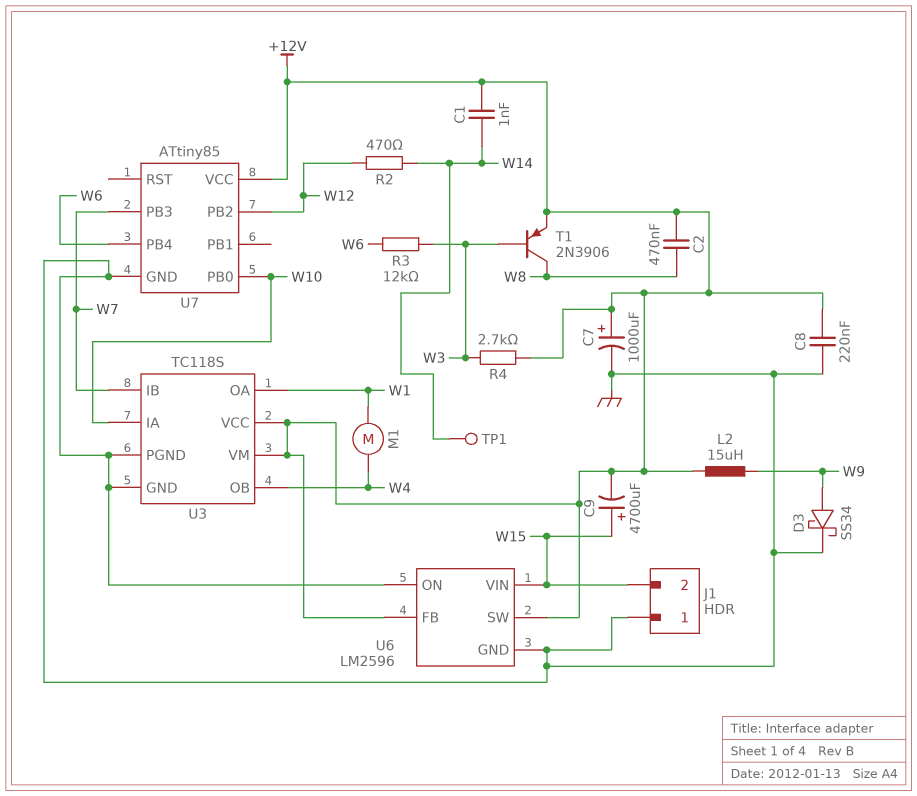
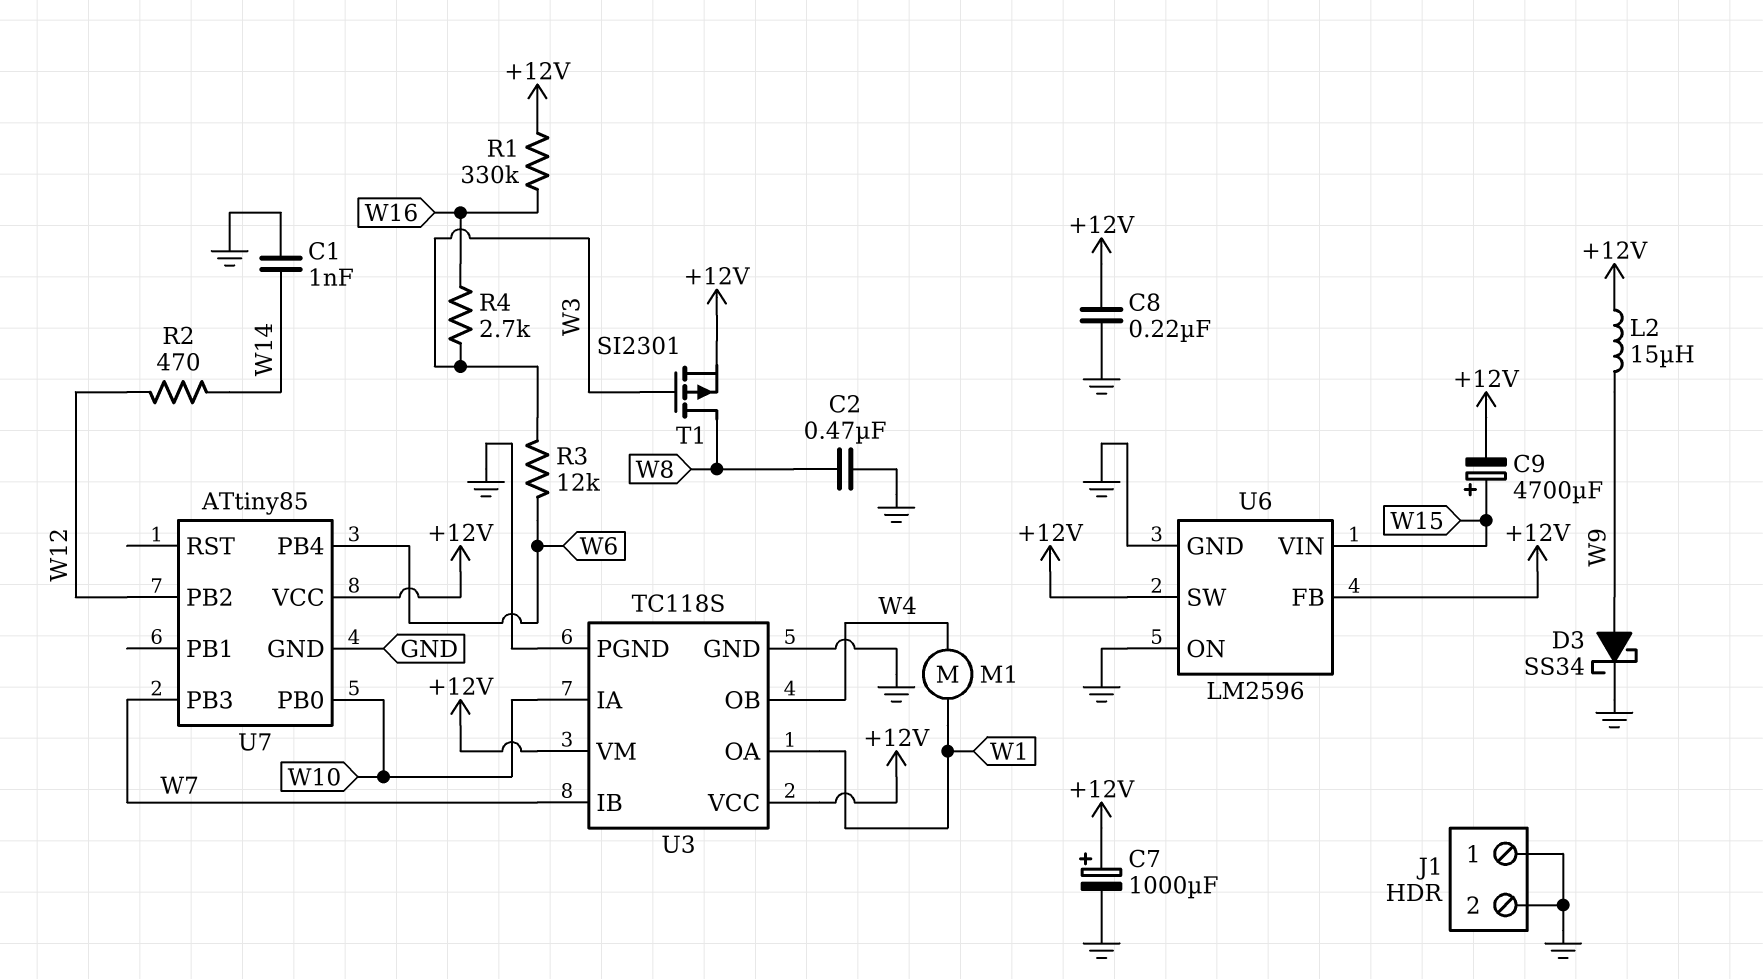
C1: 1nF (+12V, W14) -> 1nF (GND, W14)
C2: 470nF (+12V, W8) -> 470nF (GND, W8)
J1 pin 2: W15 -> GND
R1: none -> 330k (+12V, W16)
R4: 2.7k (+12V, W3) -> 2.7k (W3, W16)
T1: PNP 2N3906 (B W3, C W8, E +12V) -> PMOS SI2301 (G W3, D W8, S +12V)
TP1: test point (W14) -> none

